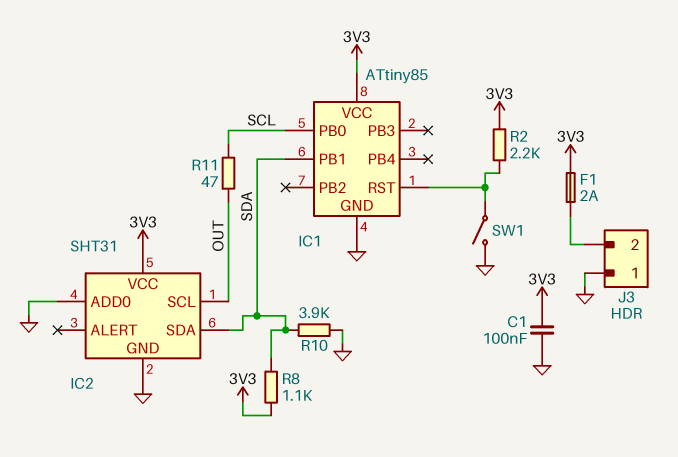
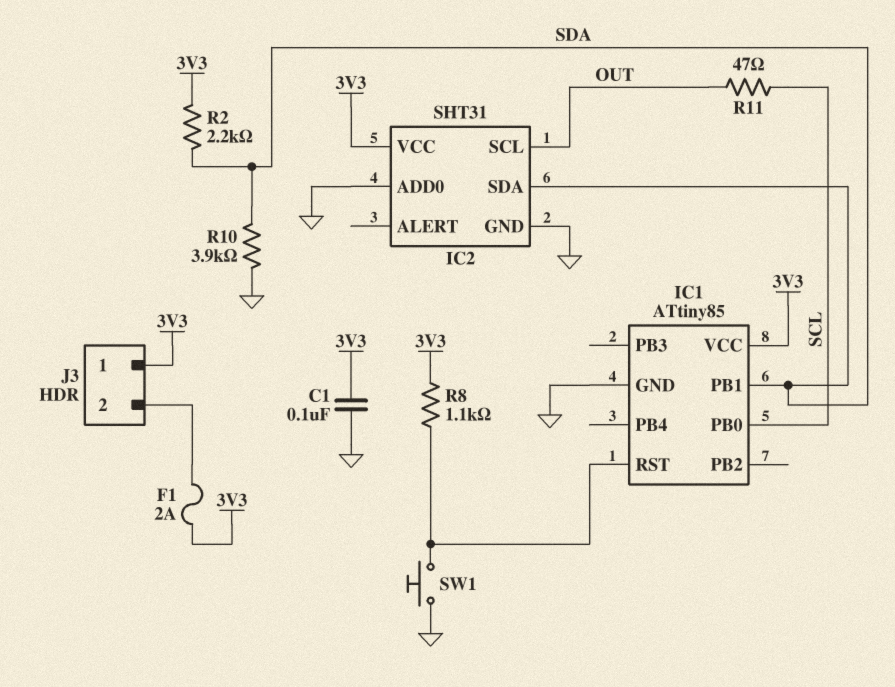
J3 pin 1: GND -> 3V3
R2: 2.2k (3V3, IC1/RST) -> 2.2k (3V3, SDA)
R8: 1.1k (3V3, SDA) -> 1.1k (3V3, IC1/RST)
SW1: switch (GND, IC1/RST) -> button (GND, IC1/RST)

